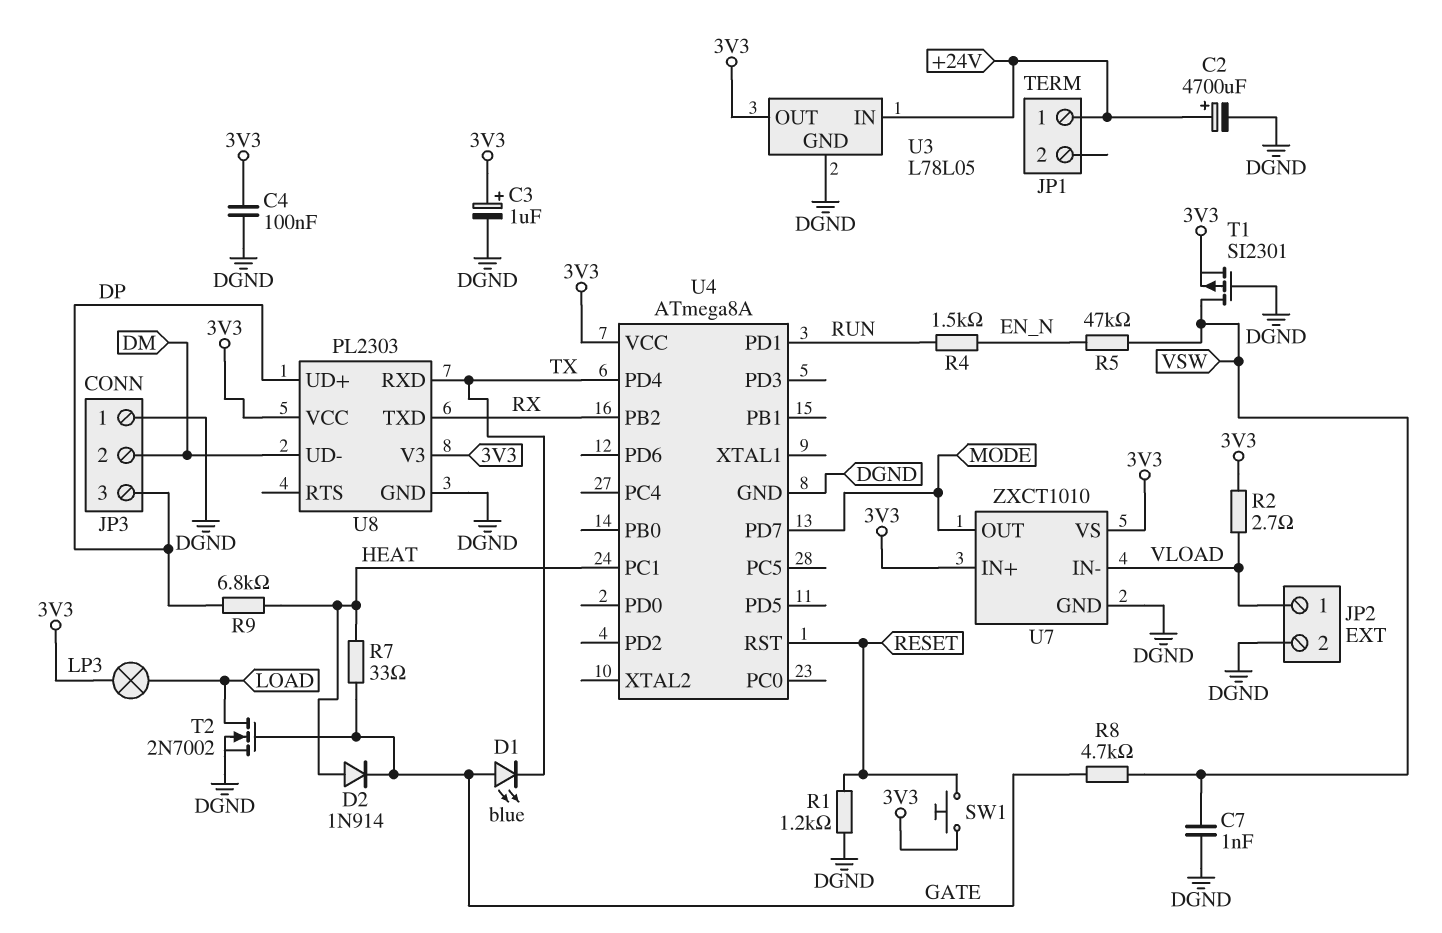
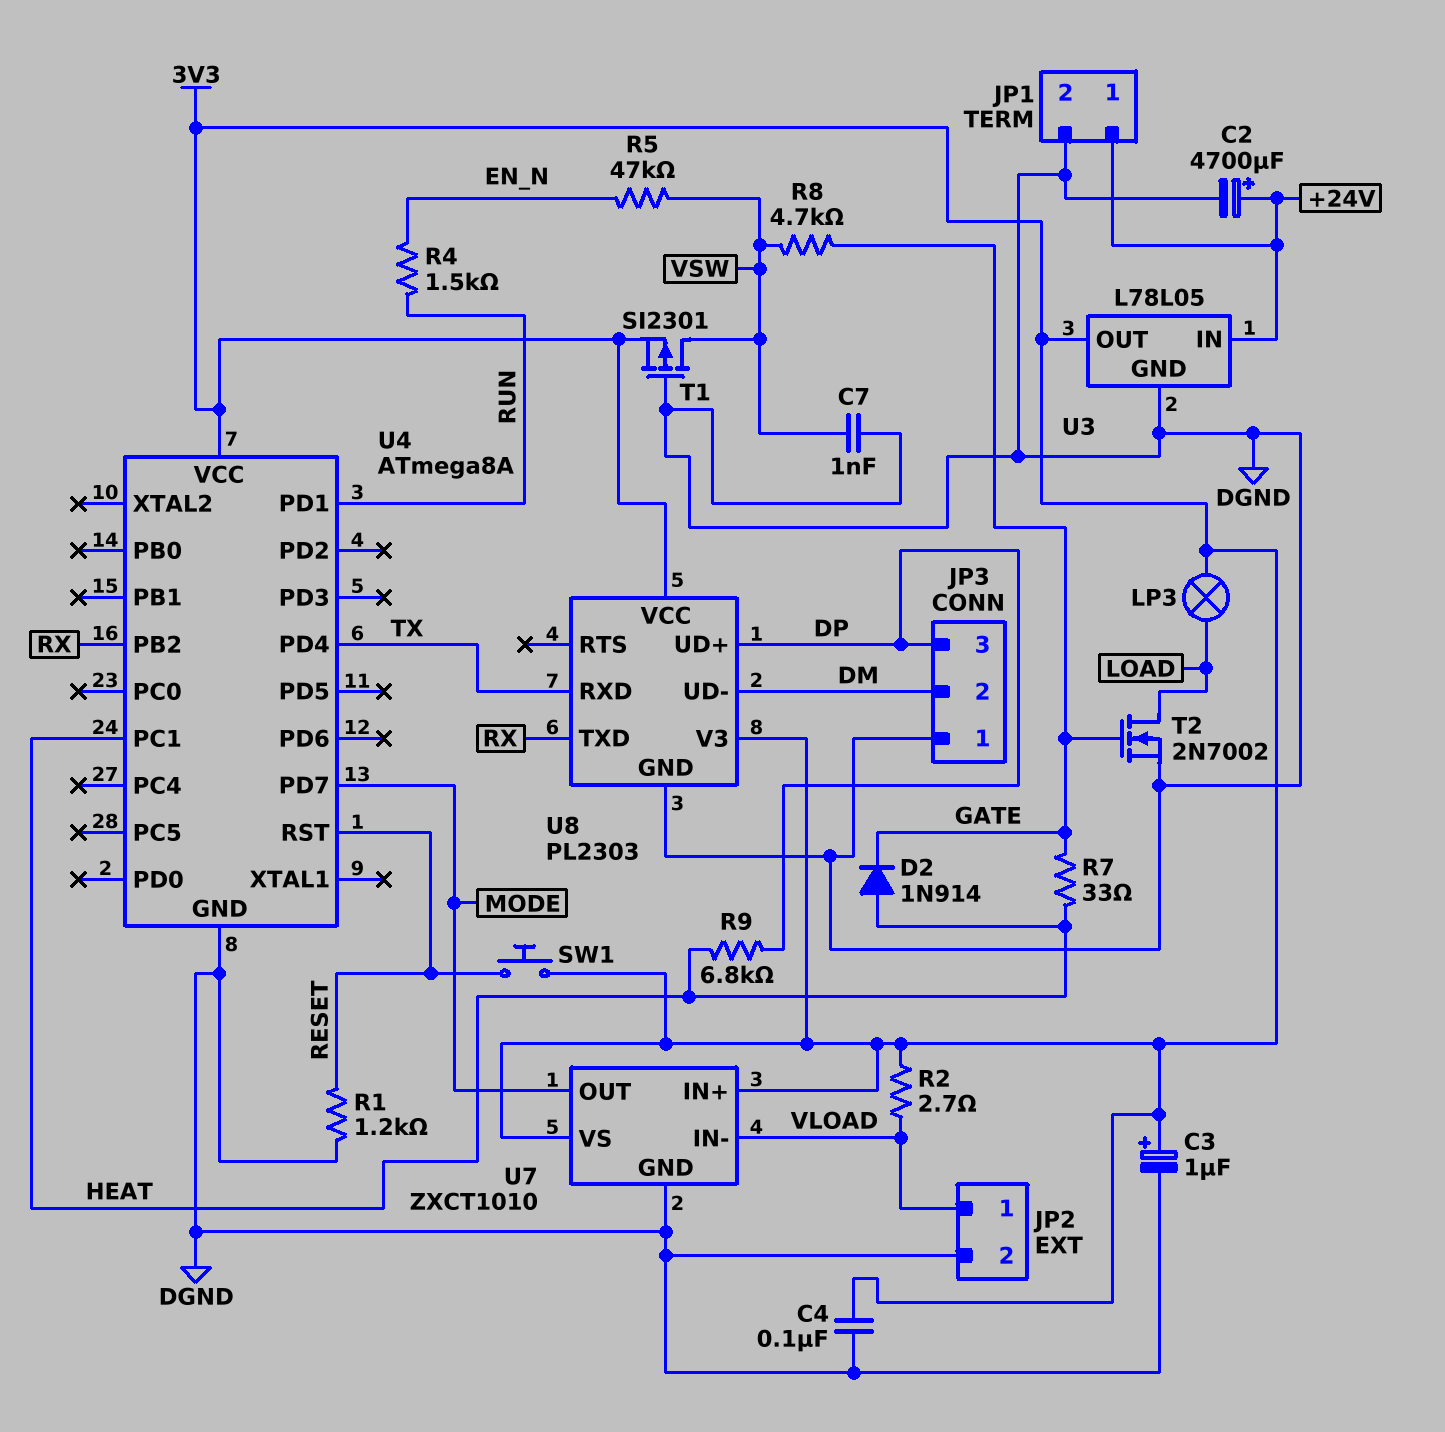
D1: LED blue (A GATE, K TX) -> none
JP1 pin 2: none -> DGND

